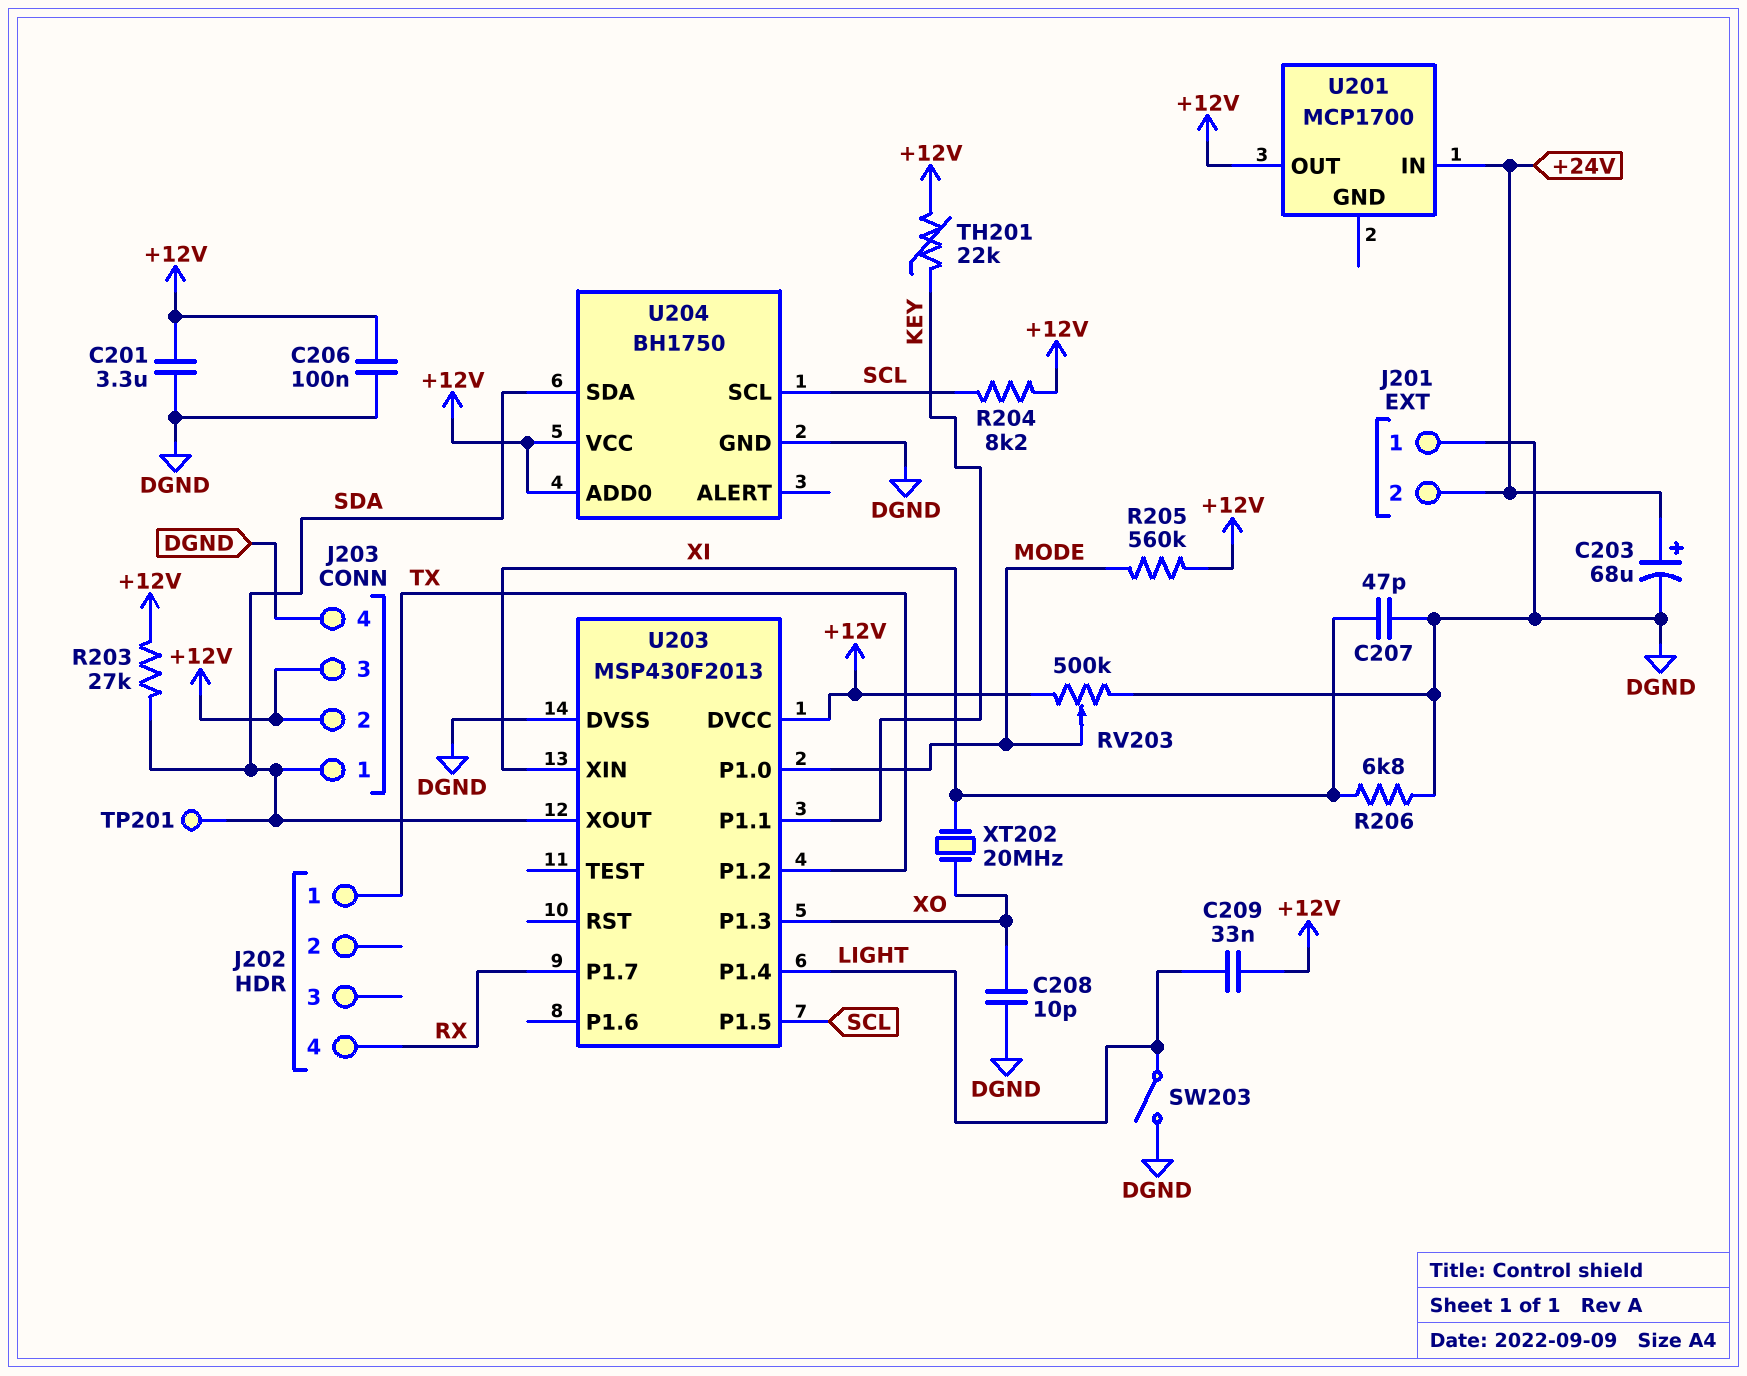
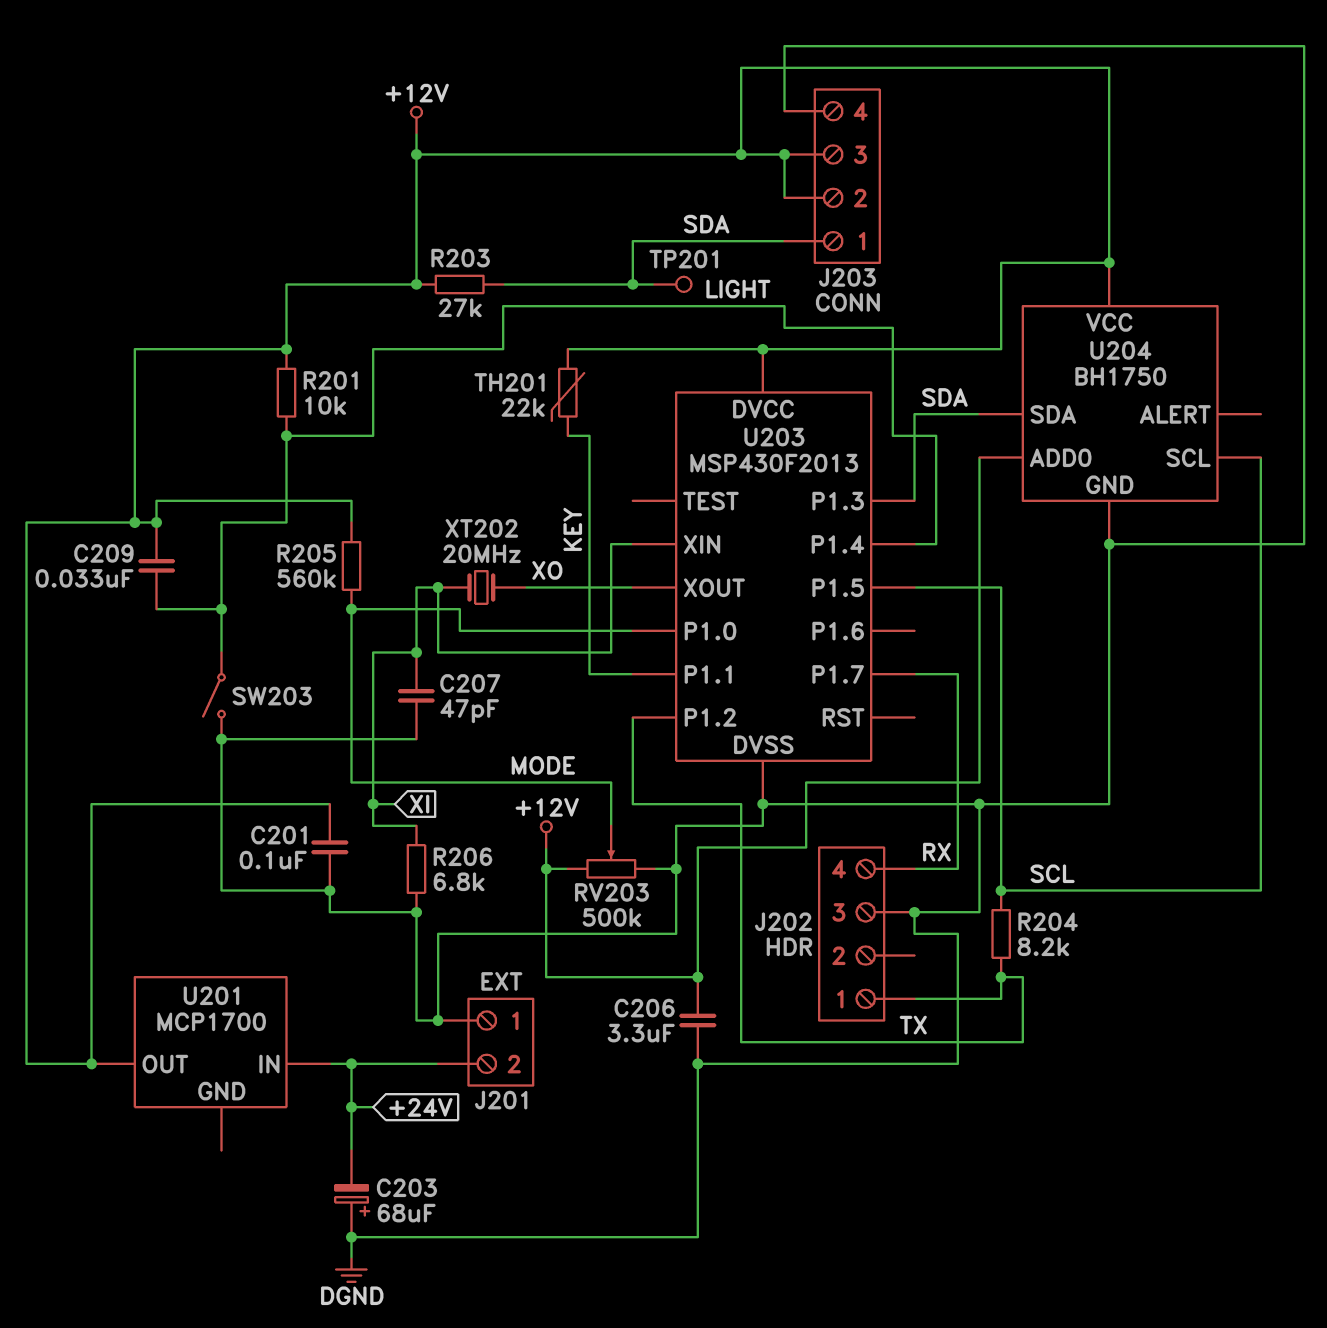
C201: 3.3uF (+12V, DGND) -> 100nF (+12V, DGND)
C203: 68uF (plus +24V, minus DGND) -> 68uF (plus DGND, minus +24V)
C206: 100nF (+12V, DGND) -> 3.3uF (+12V, DGND)
C208: 10pF (DGND, XO) -> none
J202 pin 3: none -> DGND
R201: none -> 10k (+12V, LIGHT)
R204: 8.2k (+12V, SCL) -> 8.2k (SCL, TX)
U203 pin P1.3: XO -> SDA
U203 pin XOUT: SDA -> XO

